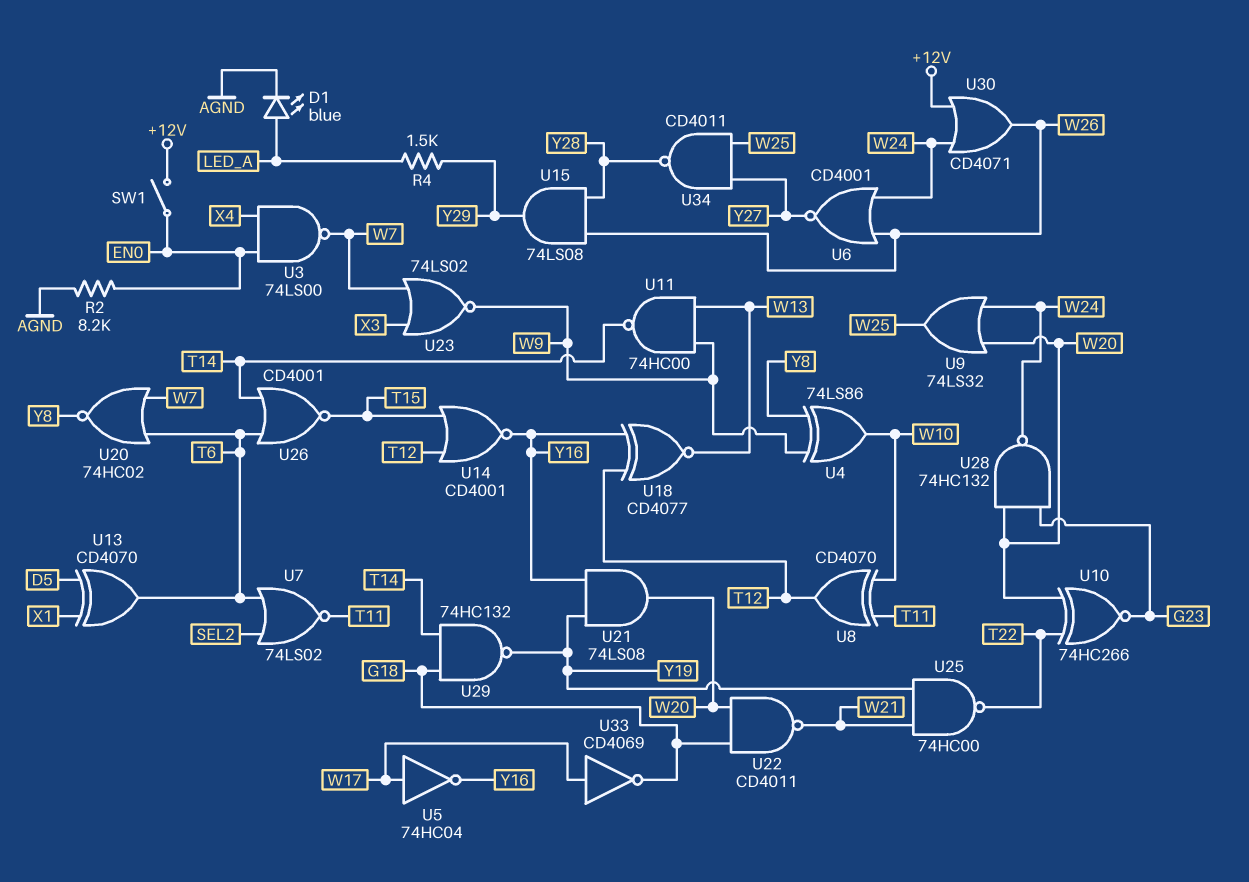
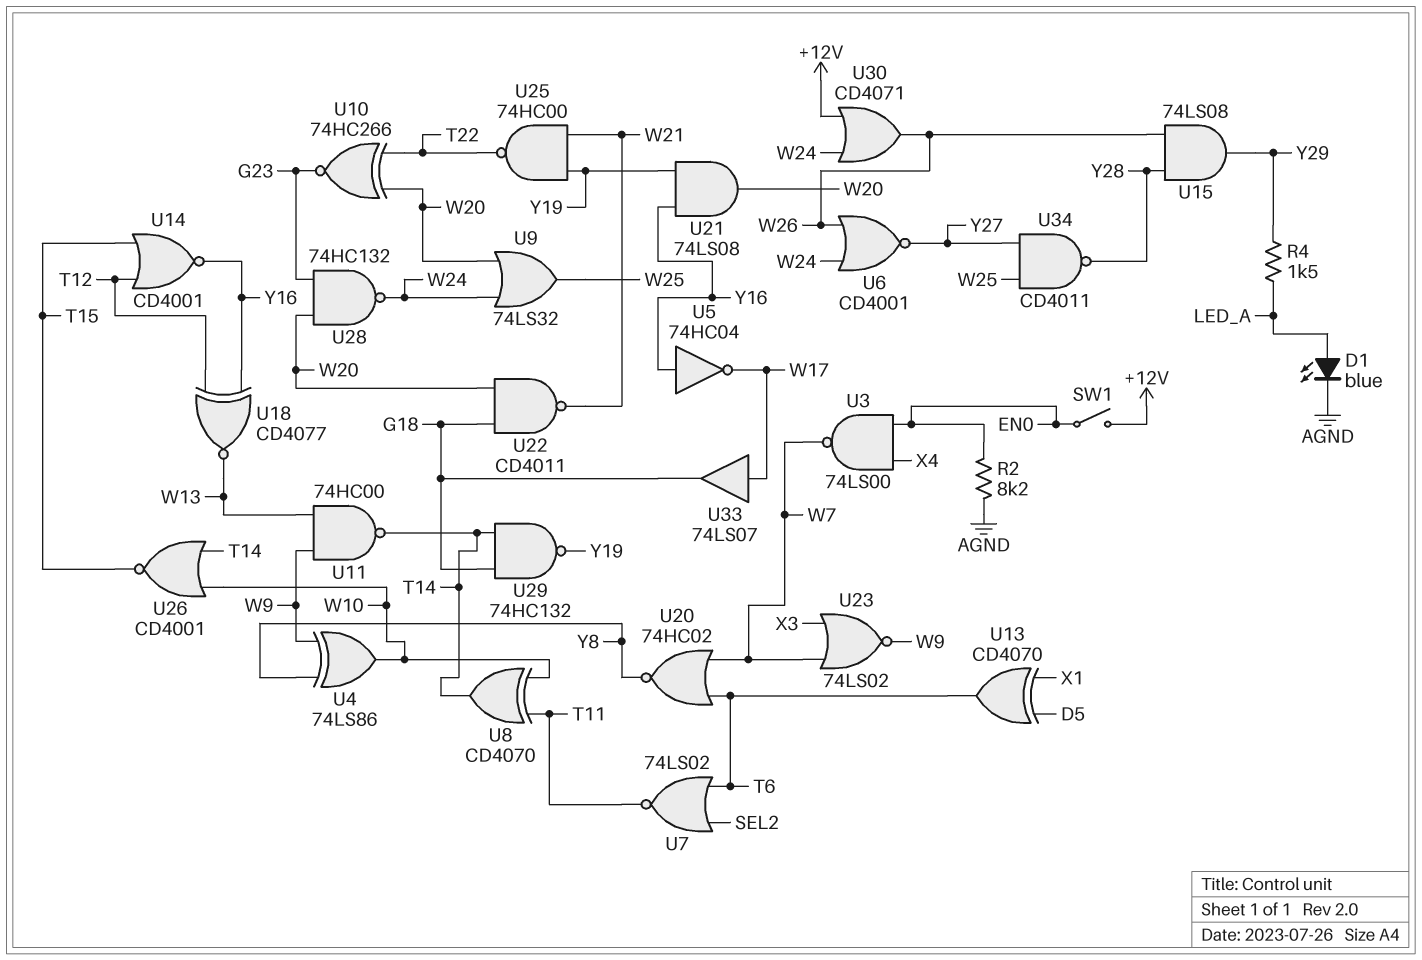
U5: NOT 74HC04 (in W17, out Y16) -> NOT 74HC04 (in Y16, out W17)
U8: XOR CD4070 (in T11, in W10, out T12) -> XOR CD4070 (in T11, in W10, out T14)
U26: NOR CD4001 (in T6, in T14, out T15) -> NOR CD4001 (in T14, in W10, out T15)
U33: NOT CD4069 (in W17, out G18) -> buffer 74LS07 (in W17, out G18)

